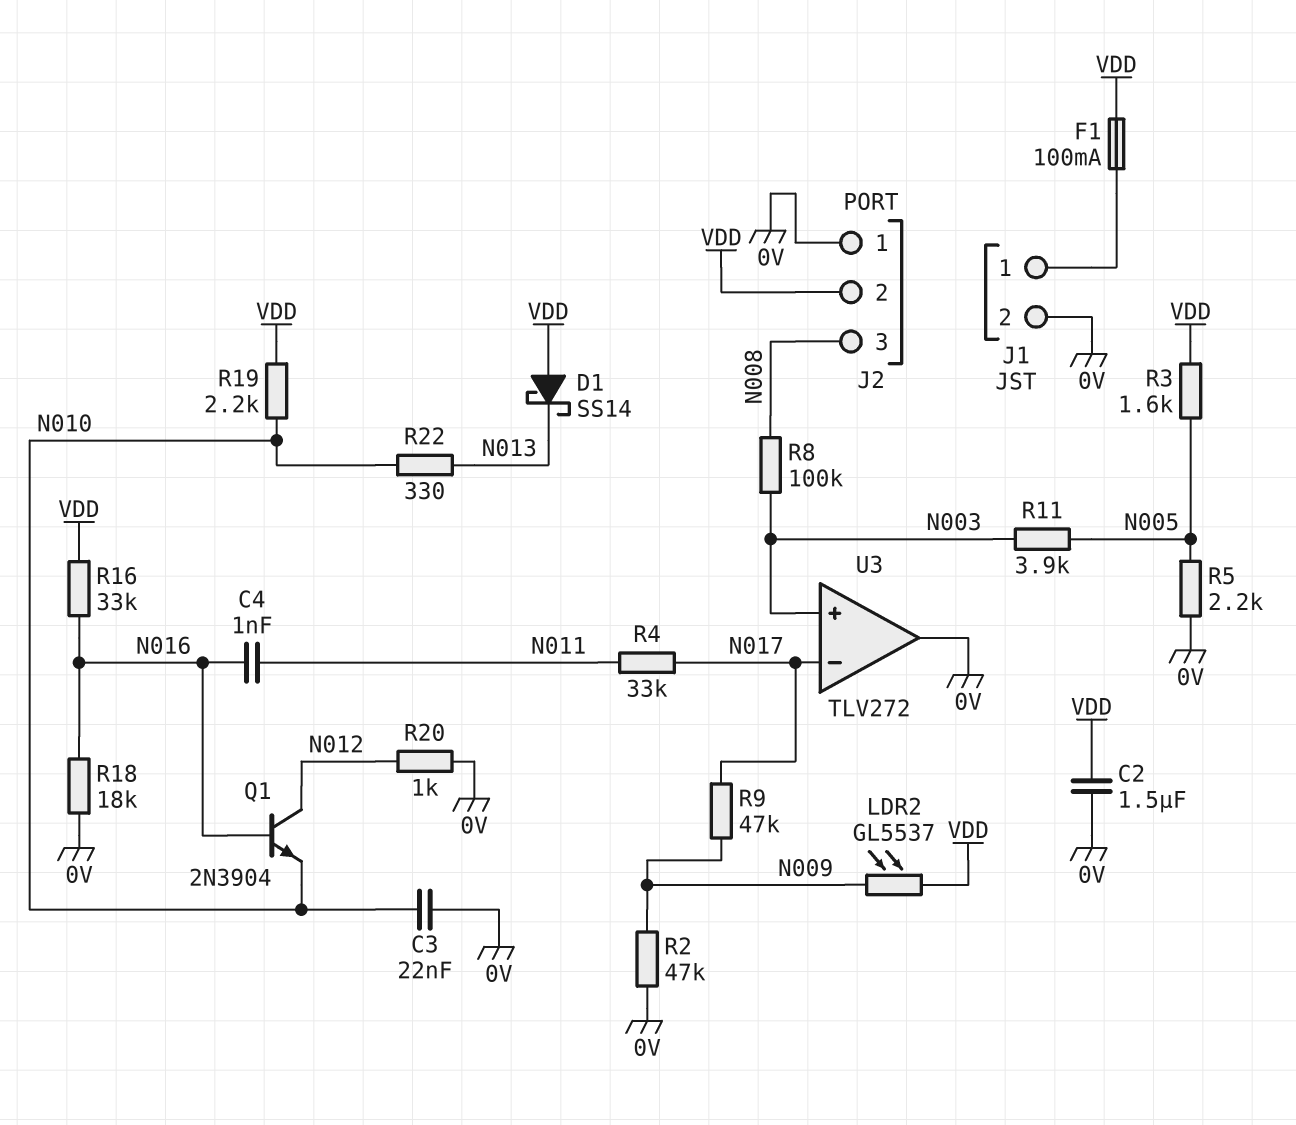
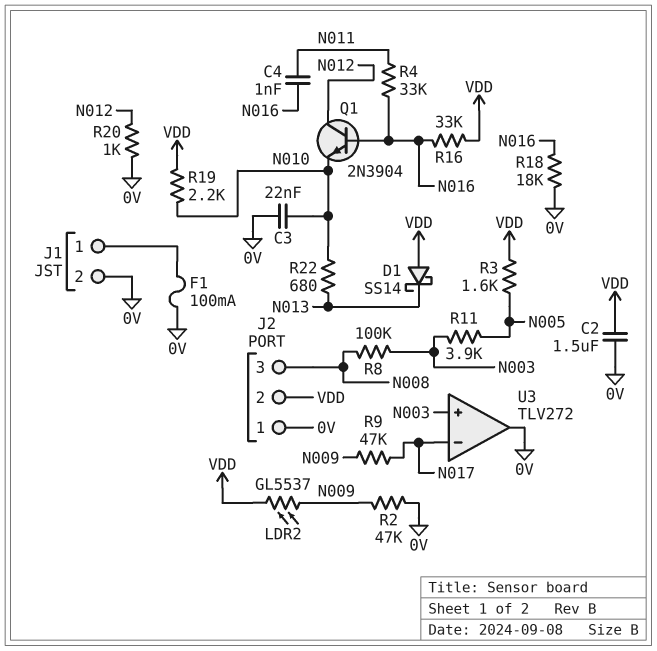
F1: 100mA (J1/1, VDD) -> 100mA (0V, J1/1)
R4: 33k (N011, N017) -> 33k (N011, N016)
R5: 2.2k (0V, N005) -> none
R22: 330 (N010, N013) -> 680 (N010, N013)

